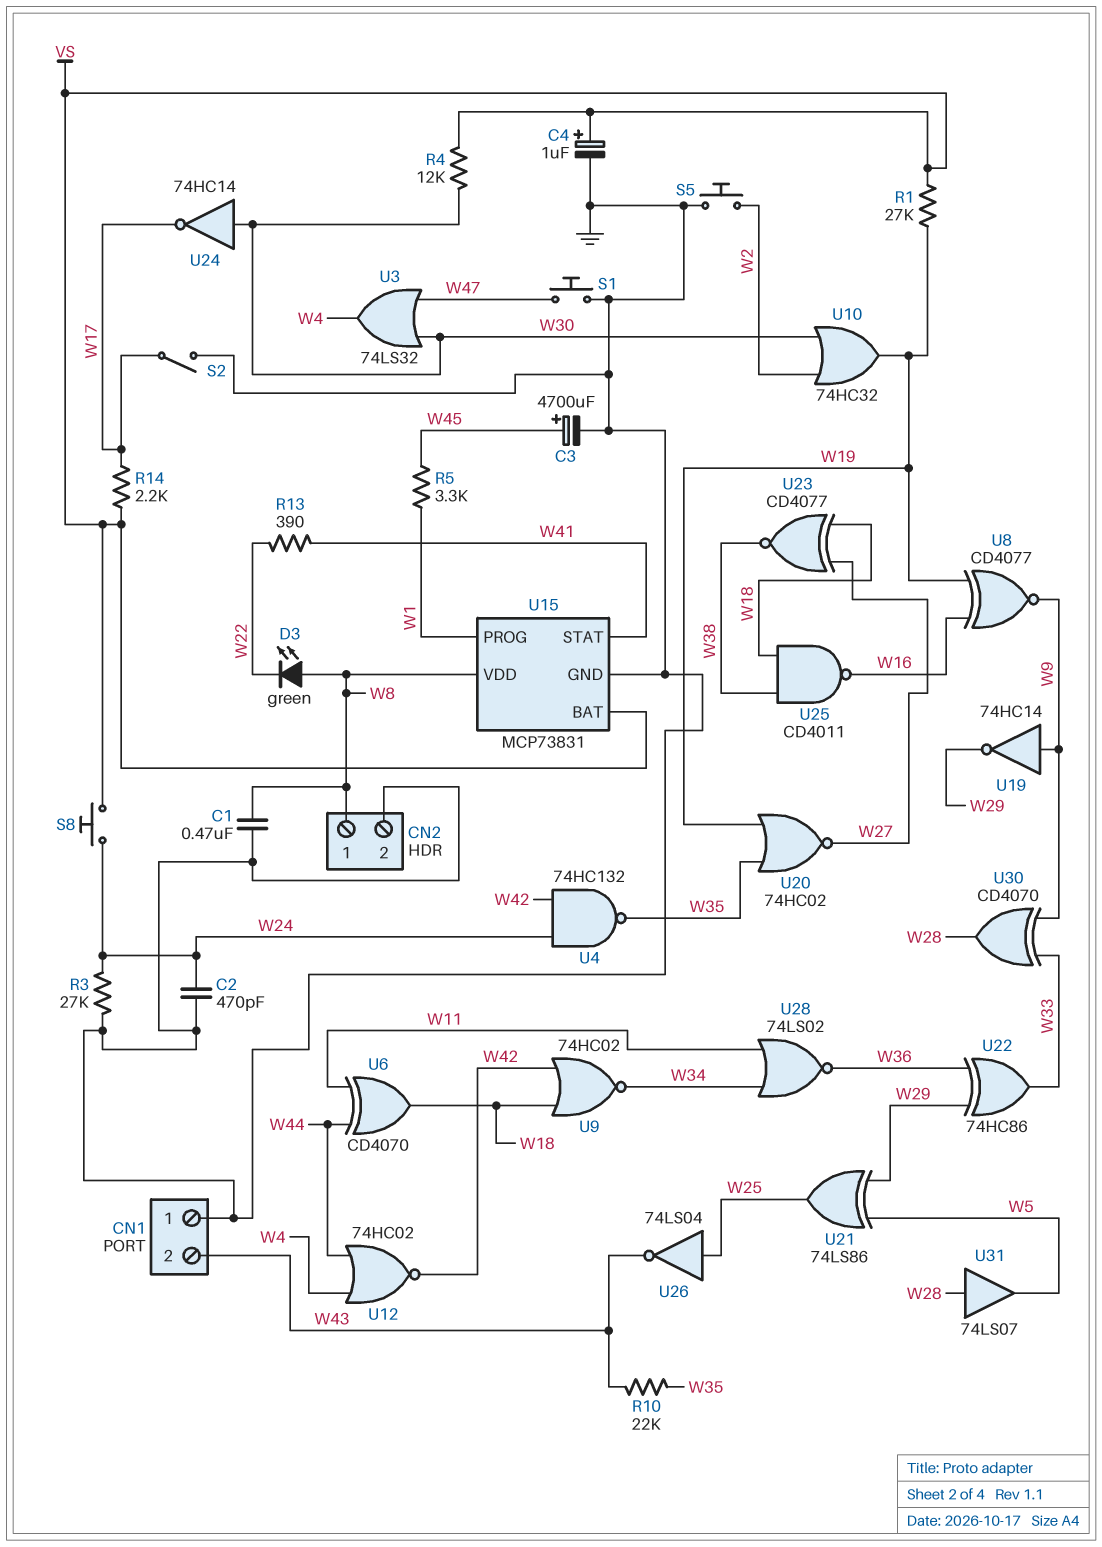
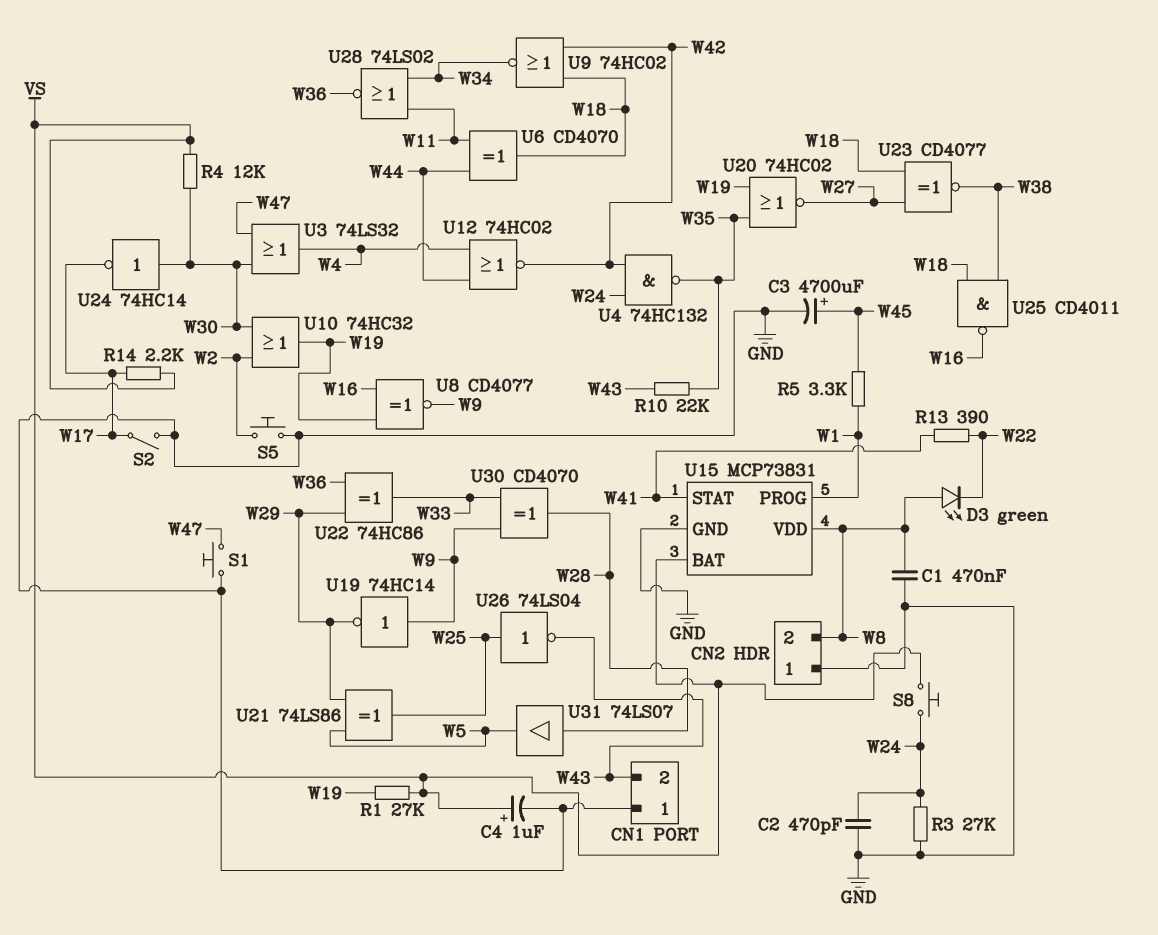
CN2 pin 1: W8 -> GND
CN2 pin 2: GND -> W8

